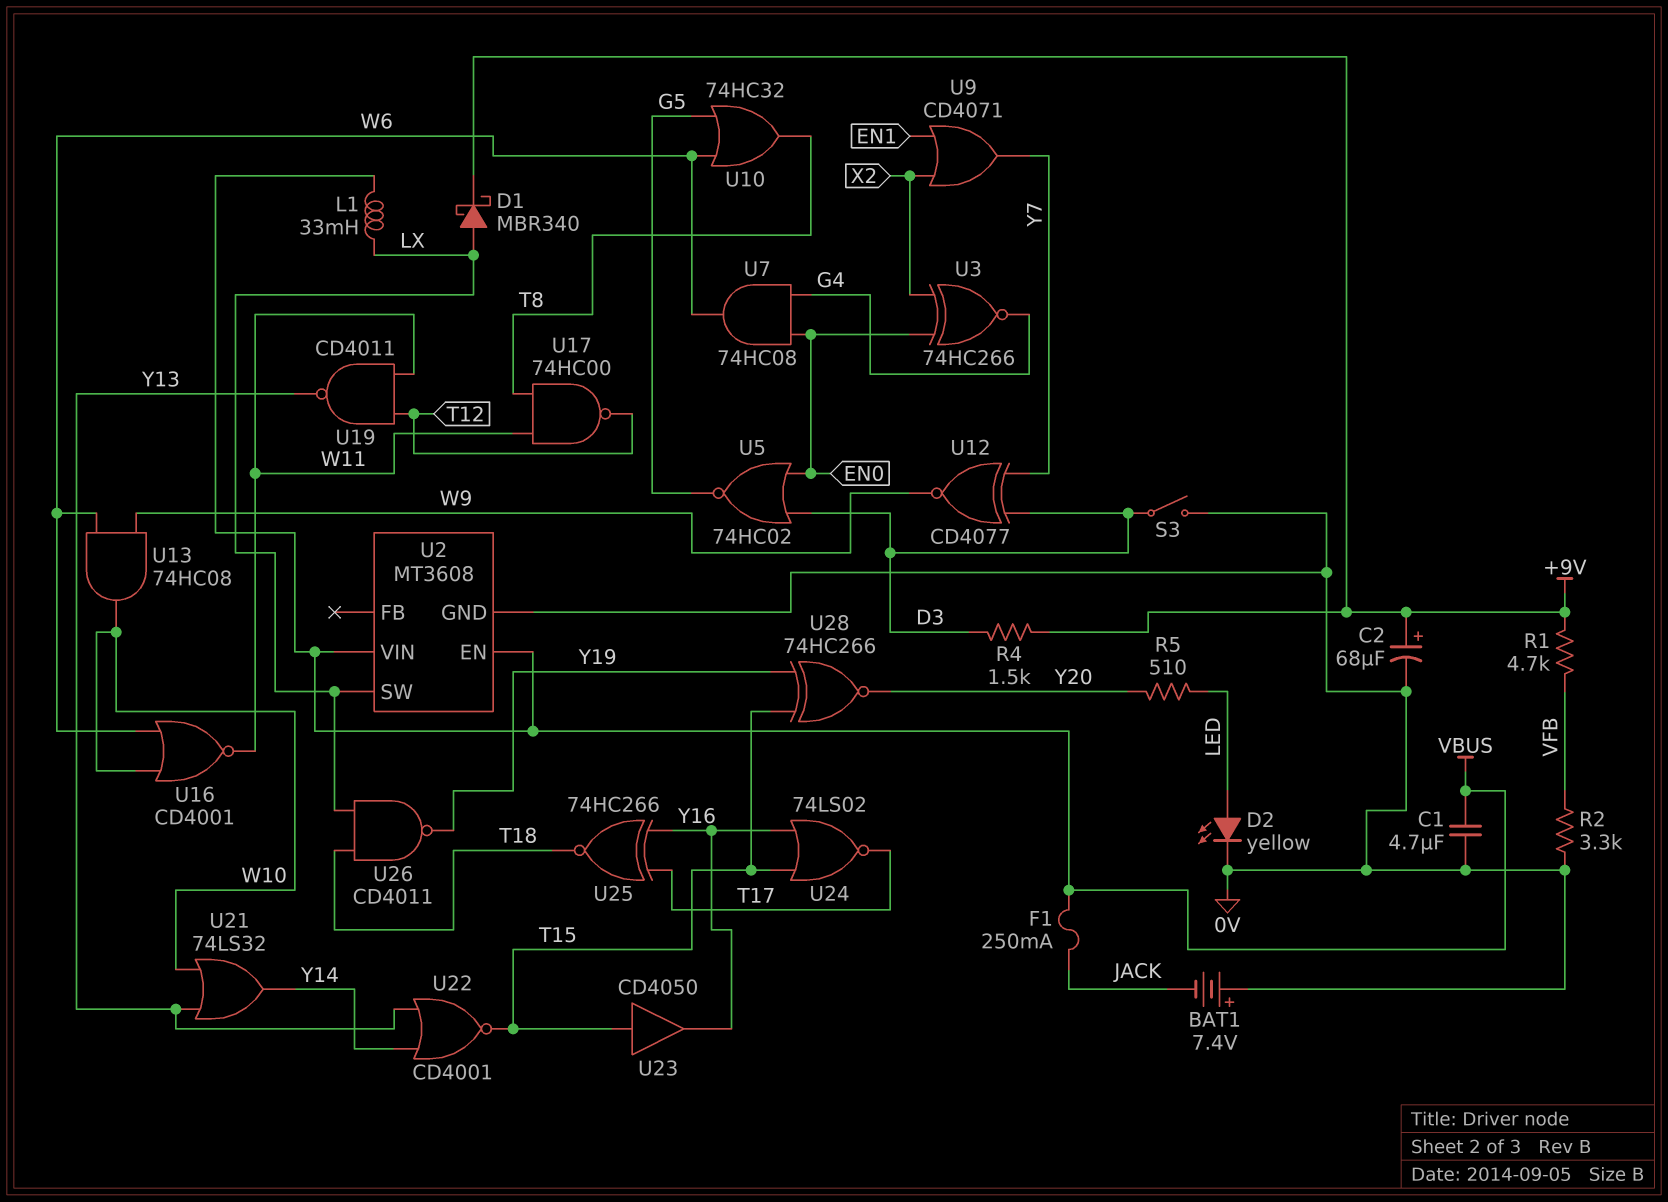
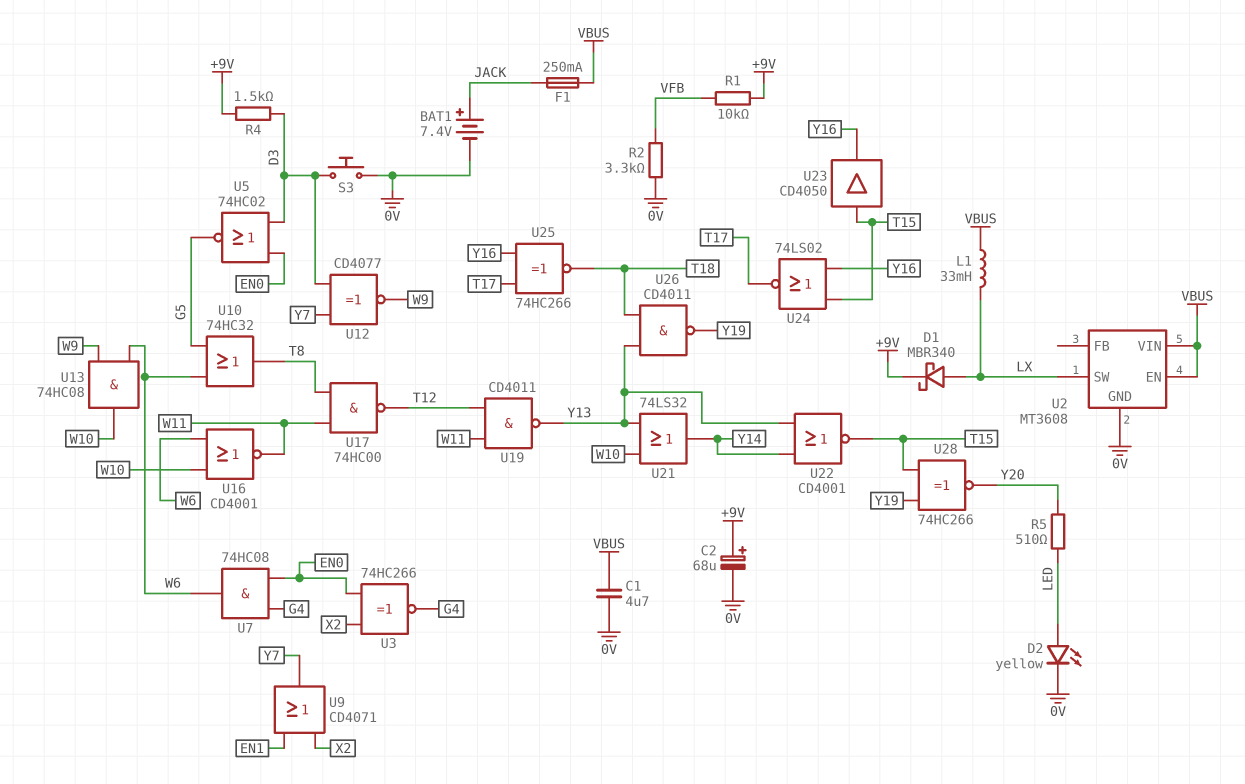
BAT1: 7.4V (plus 0V, minus JACK) -> 7.4V (plus JACK, minus 0V)
R1: 4.7k (+9V, VFB) -> 10k (+9V, VFB)
S3: switch (0V, D3) -> button (0V, D3)
U26: NAND CD4011 (in LX, in T18, out Y19) -> NAND CD4011 (in T18, in Y13, out Y19)

